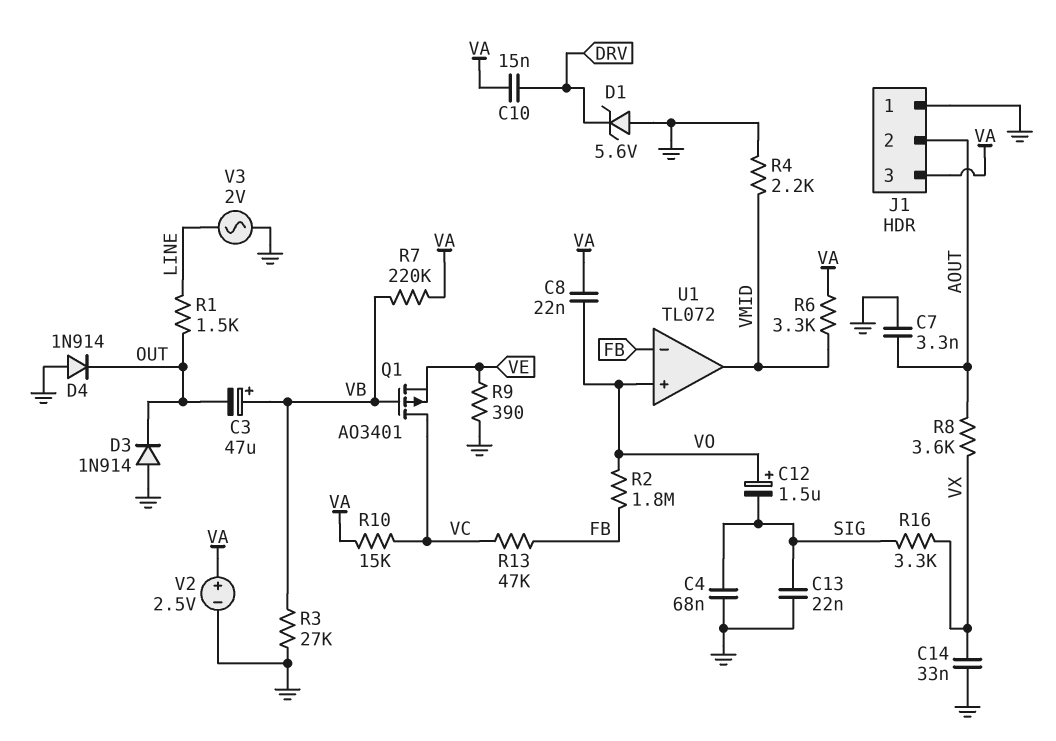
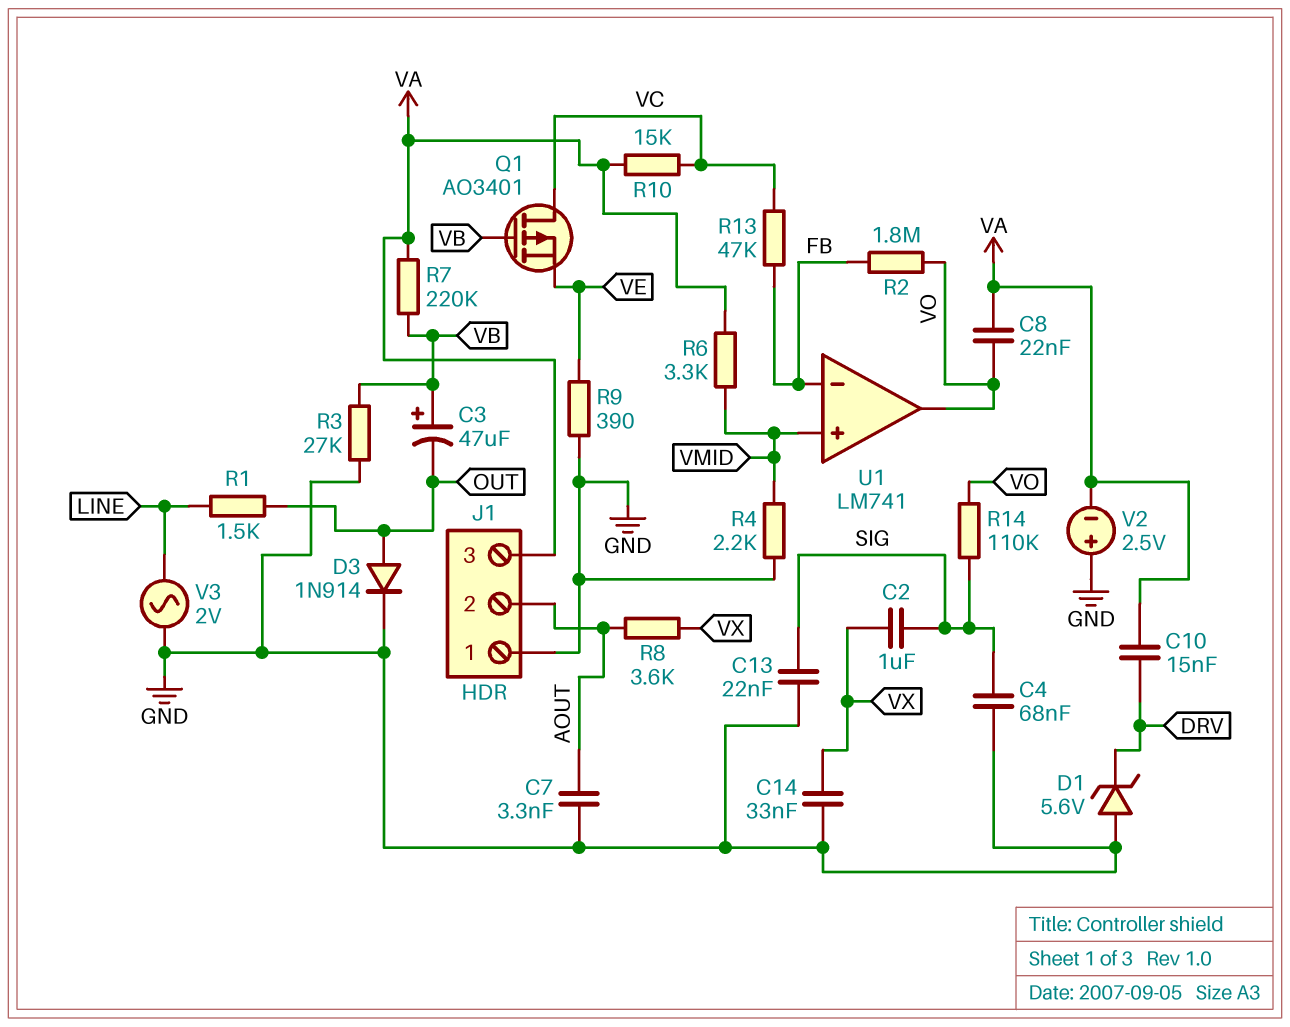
C2: none -> 1uF (SIG, VX)
C12: 1.5uF (plus VO, minus SIG) -> none
D3: diode 1N914 (A GND, K OUT) -> diode 1N914 (A OUT, K GND)
D4: diode 1N914 (A GND, K OUT) -> none
R14: none -> 110k (SIG, VO)
R16: 3.3k (SIG, VX) -> none
U1: TL072 -> LM741
U1 pin in+: VO -> VMID
U1 pin out: VMID -> VO
V2: 2.5V (plus VA, minus GND) -> 2.5V (plus GND, minus VA)

